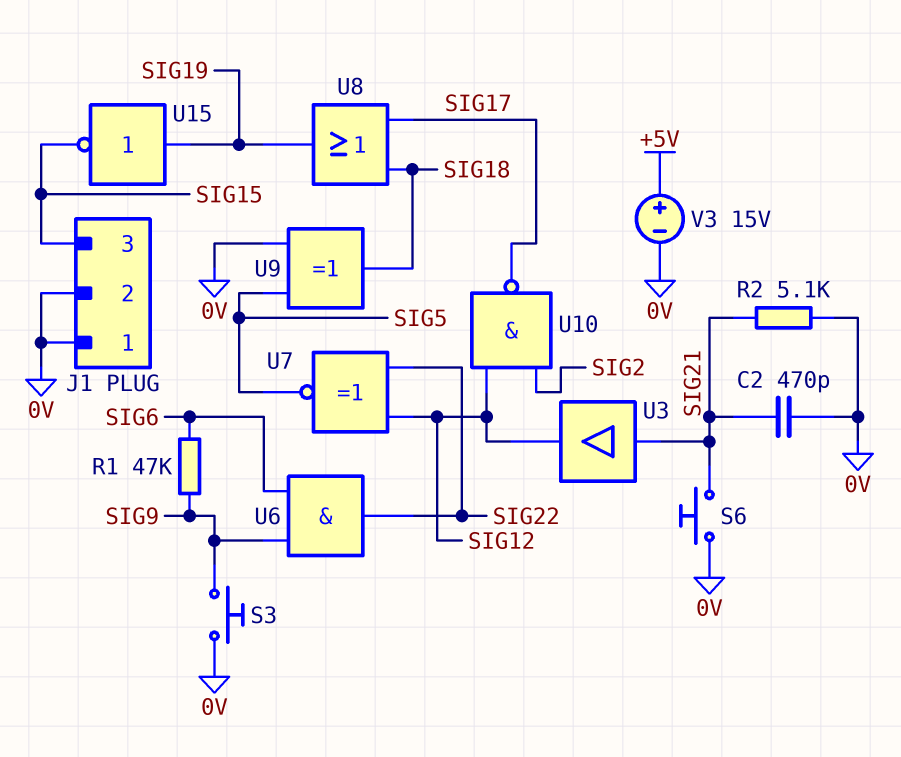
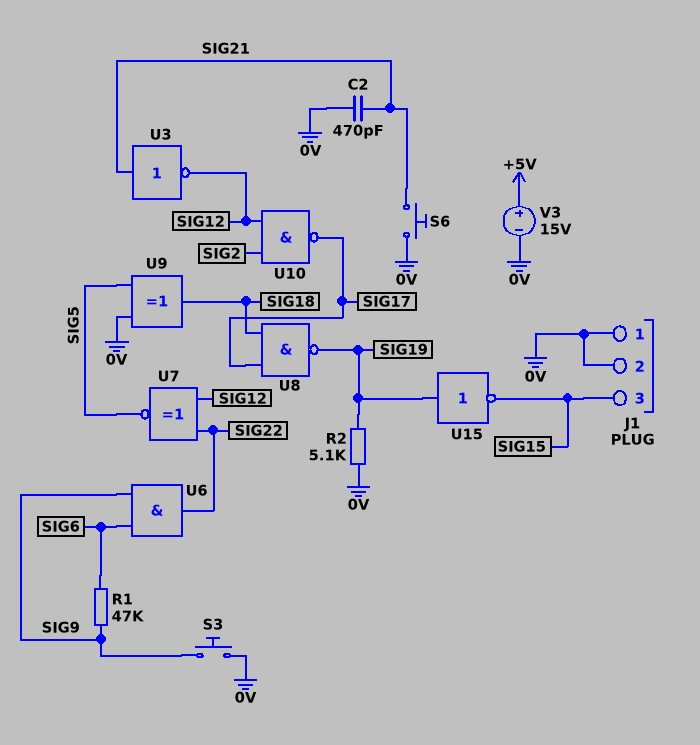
R2: 5.1k (0V, SIG21) -> 5.1k (0V, SIG19)
U3: buffer (in SIG21, out SIG12) -> NOT (in SIG21, out SIG12)
U8: OR (in SIG17, in SIG18, out SIG19) -> NAND (in SIG17, in SIG18, out SIG19)

